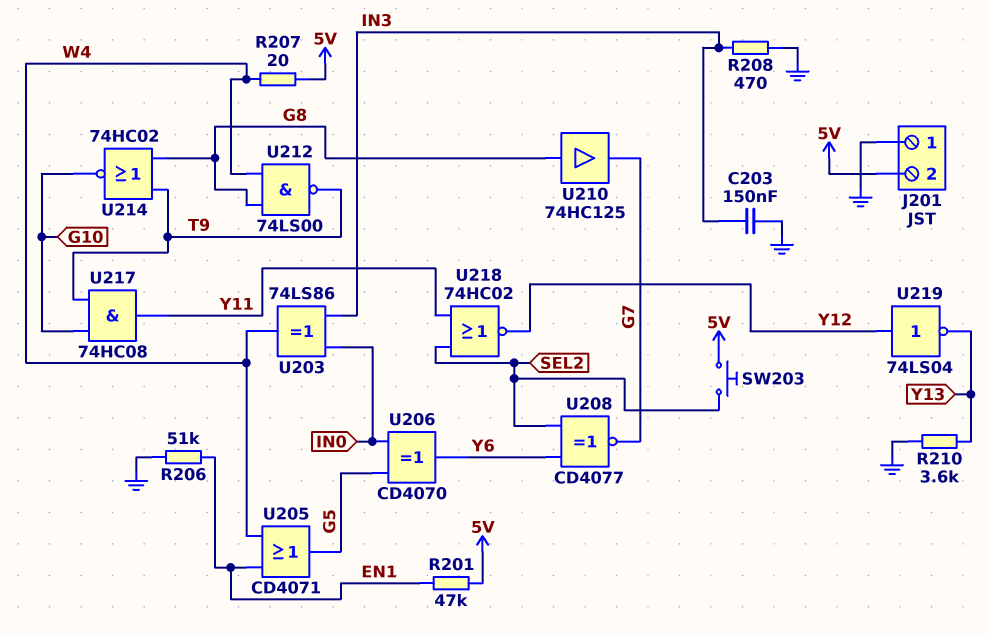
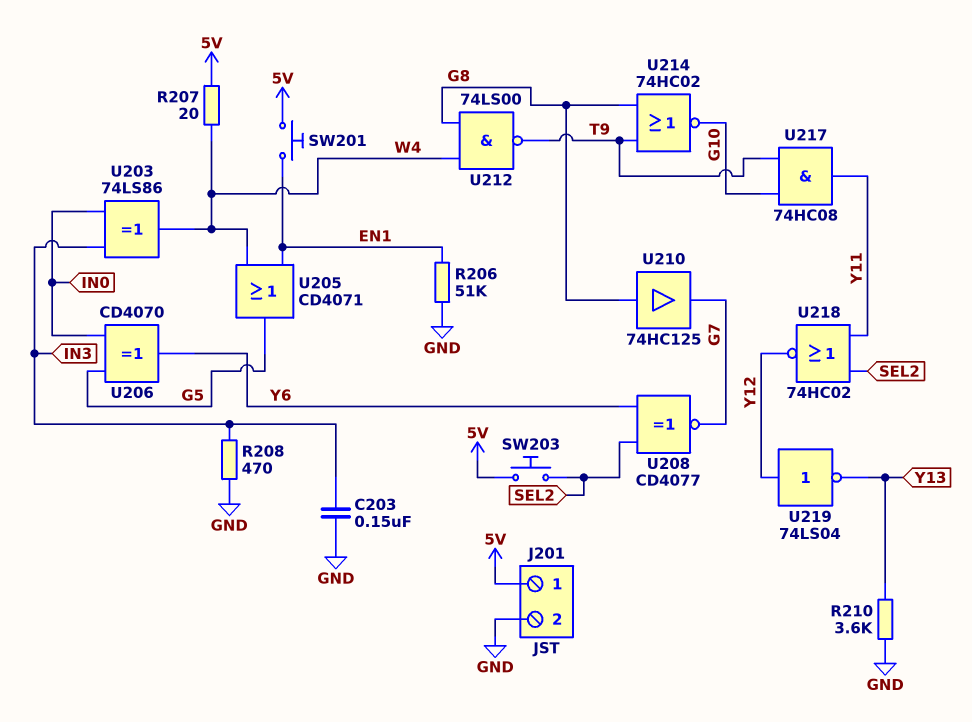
J201 pin 1: GND -> 5V
J201 pin 2: 5V -> GND
R201: 47k (5V, EN1) -> none
SW201: none -> button (5V, EN1)

